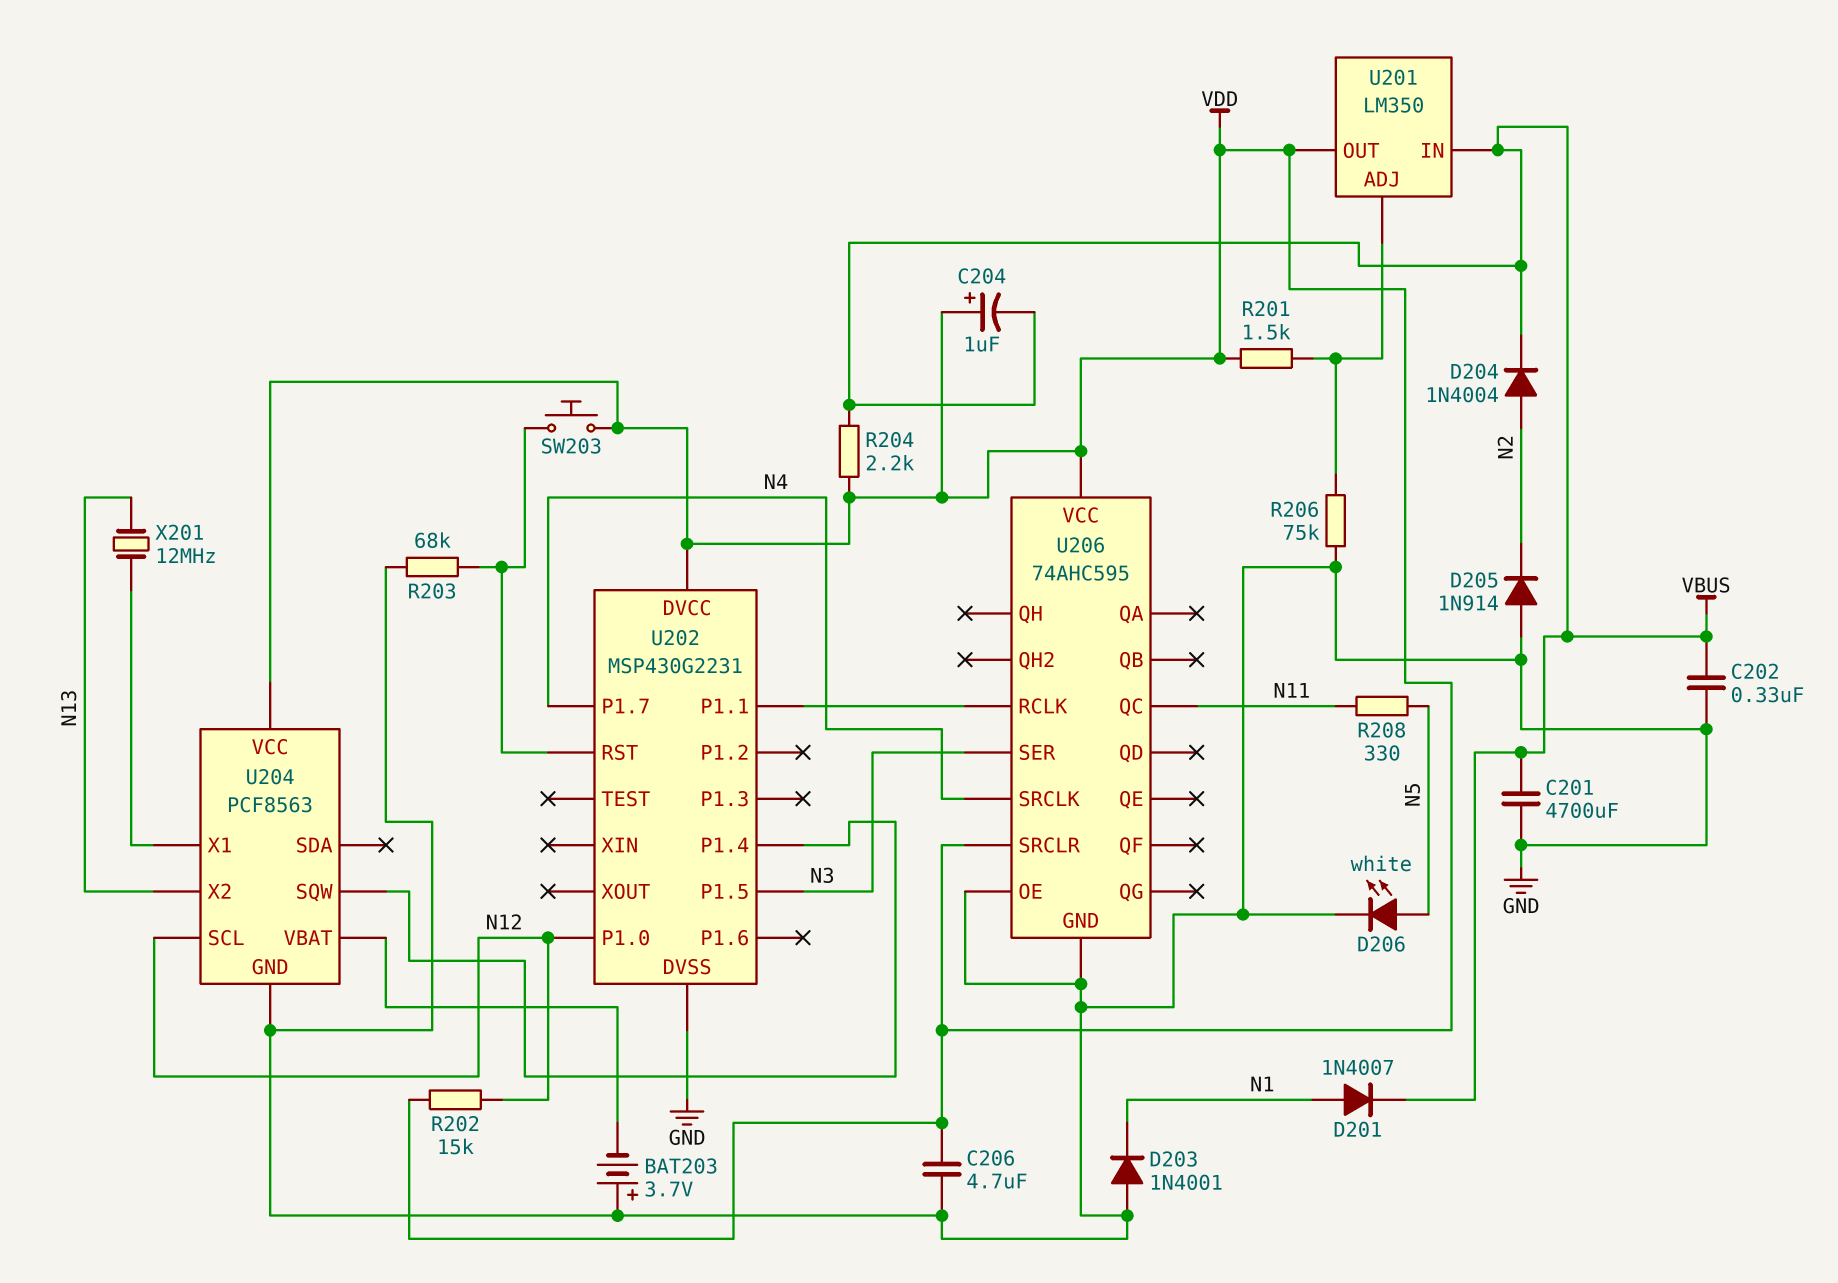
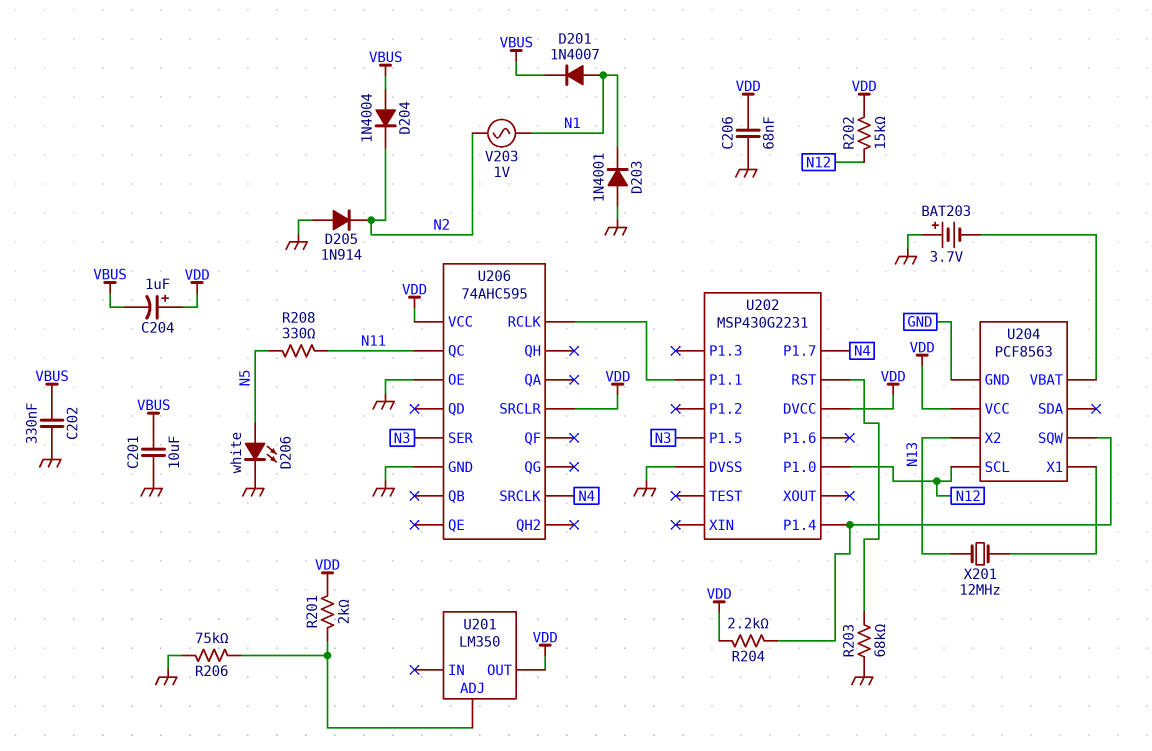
C201: 4700uF (GND, VBUS) -> 10uF (GND, VBUS)
C206: 4.7uF (GND, VDD) -> 68nF (GND, VDD)
D204: diode 1N4004 (A N2, K VBUS) -> diode 1N4004 (A VBUS, K N2)
R201: 1.5k (U201/ADJ, VDD) -> 2k (U201/ADJ, VDD)
R204: 2.2k (VBUS, VDD) -> 2.2k (U202/P1.4, VDD)
SW203: button (U202/RST, VDD) -> none
U201 pin IN: VBUS -> none
V203: none -> AC 1V (N1, N2)

